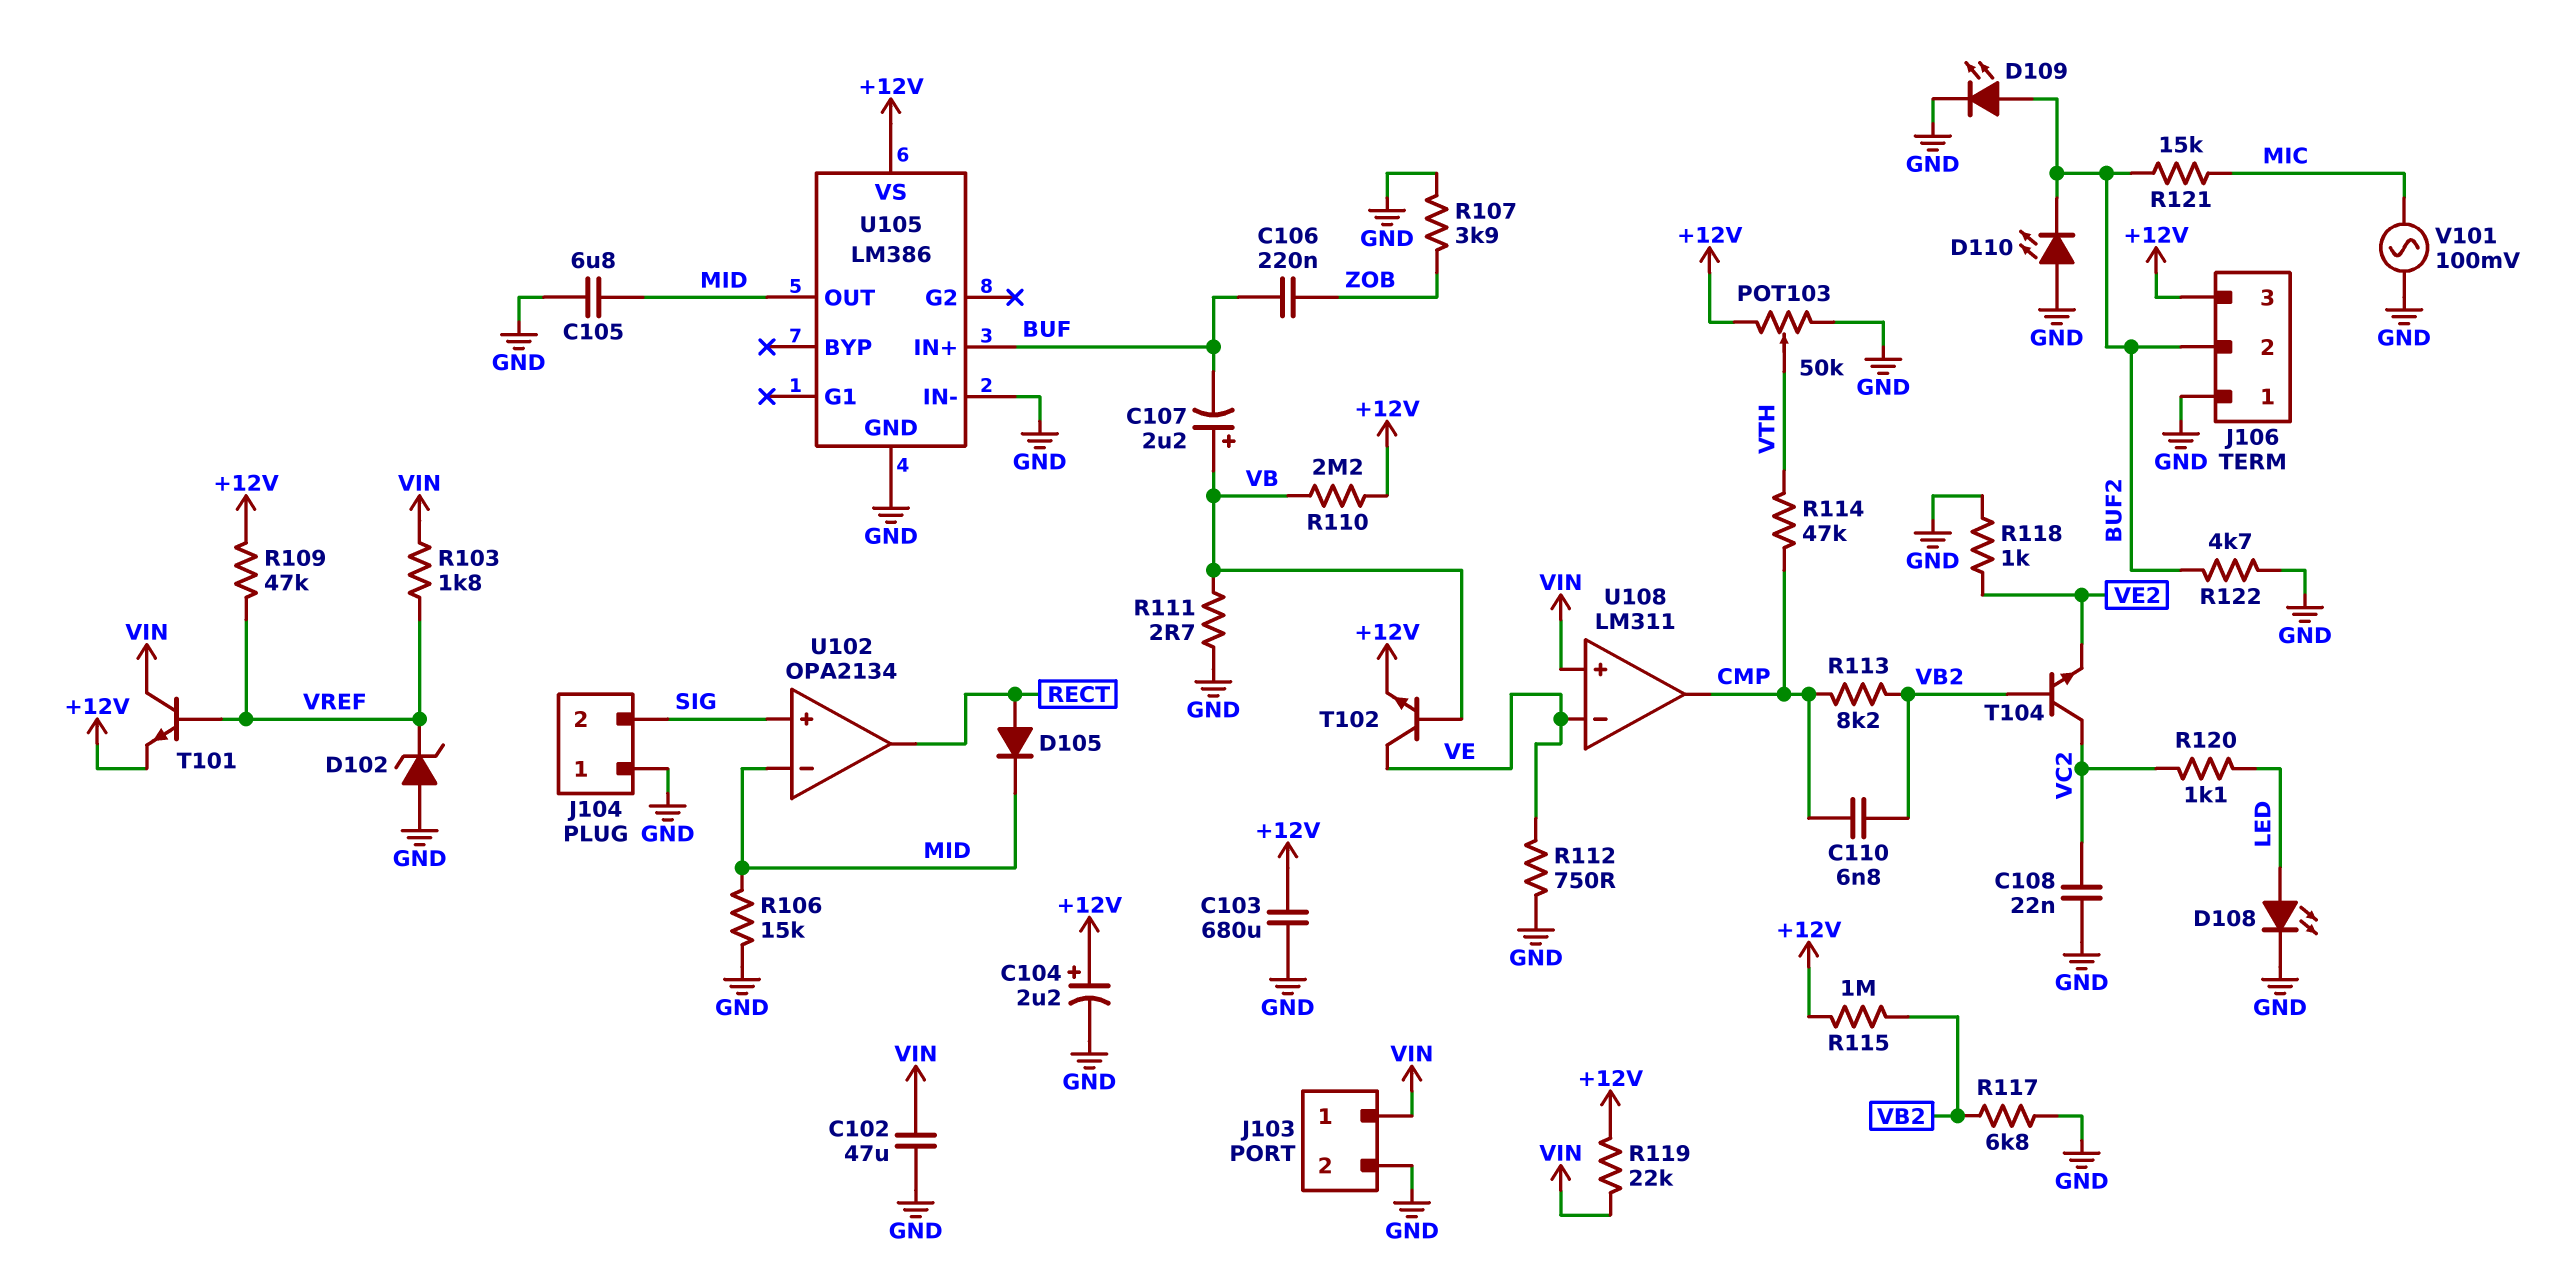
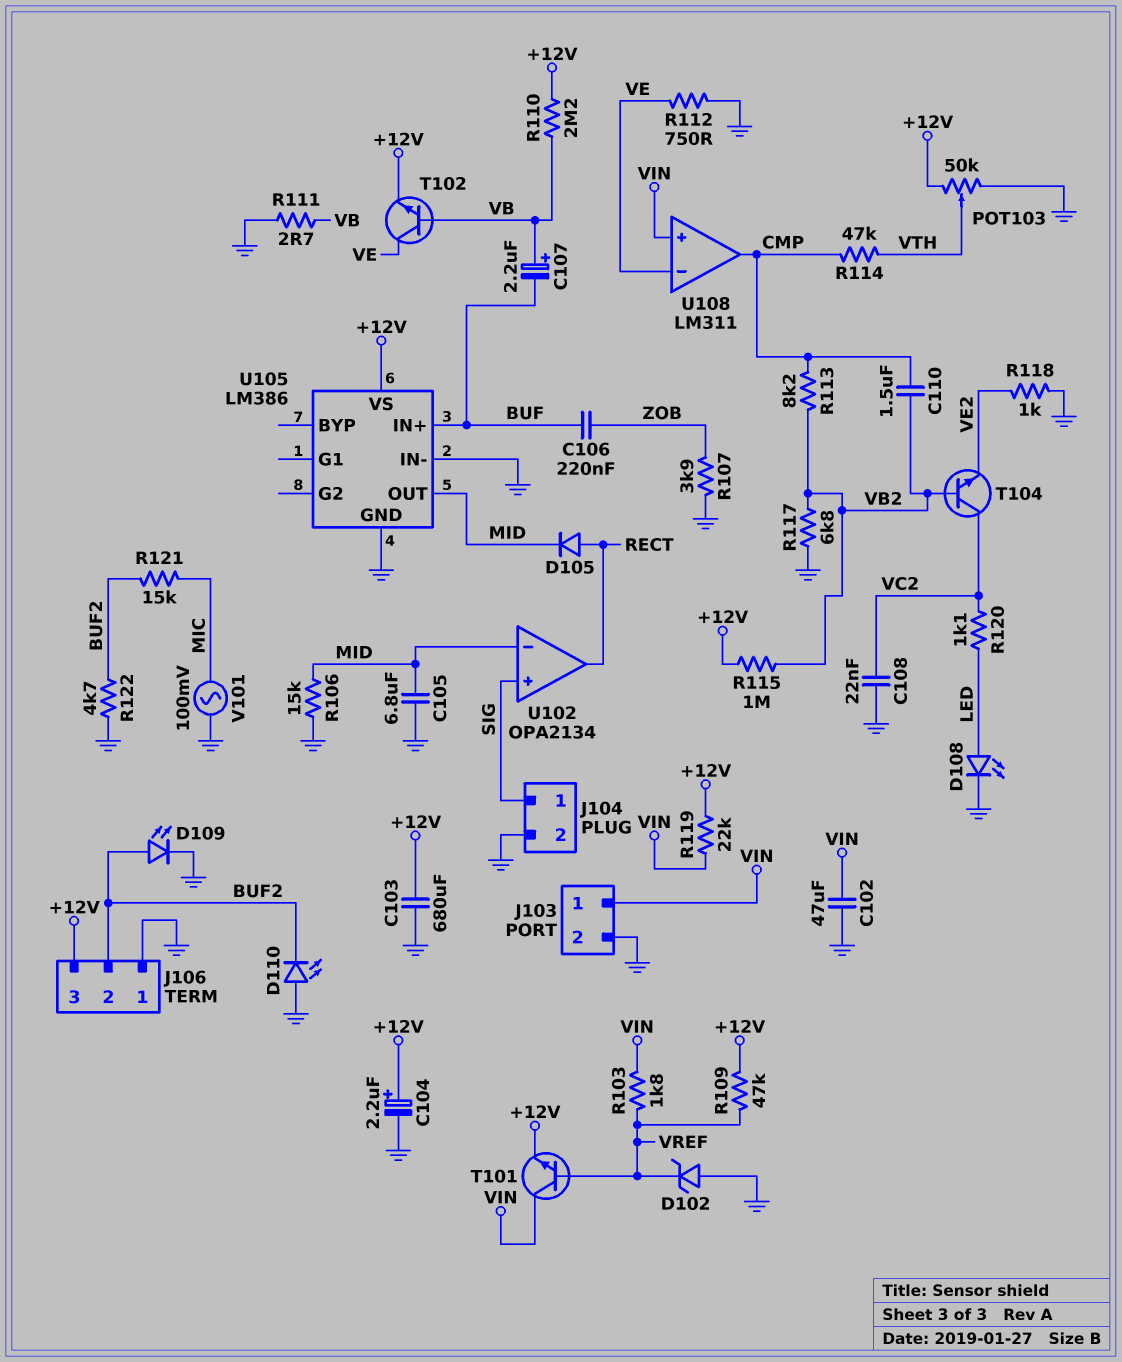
C110: 6.8nF (CMP, VB2) -> 1.5uF (CMP, VB2)
J104 pin 1: GND -> SIG
J104 pin 2: SIG -> GND

